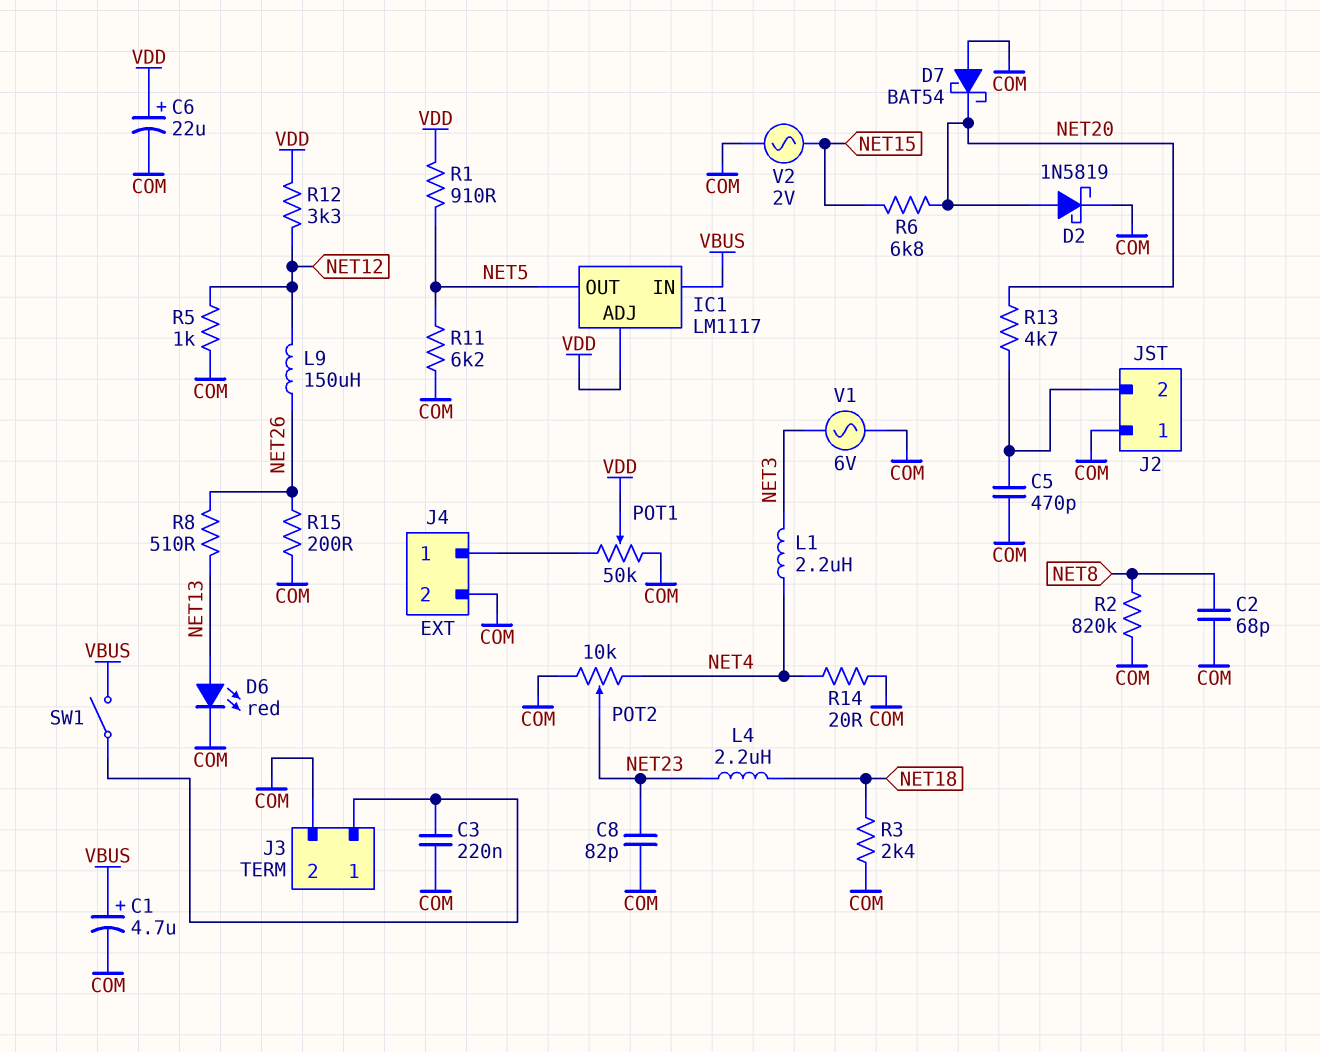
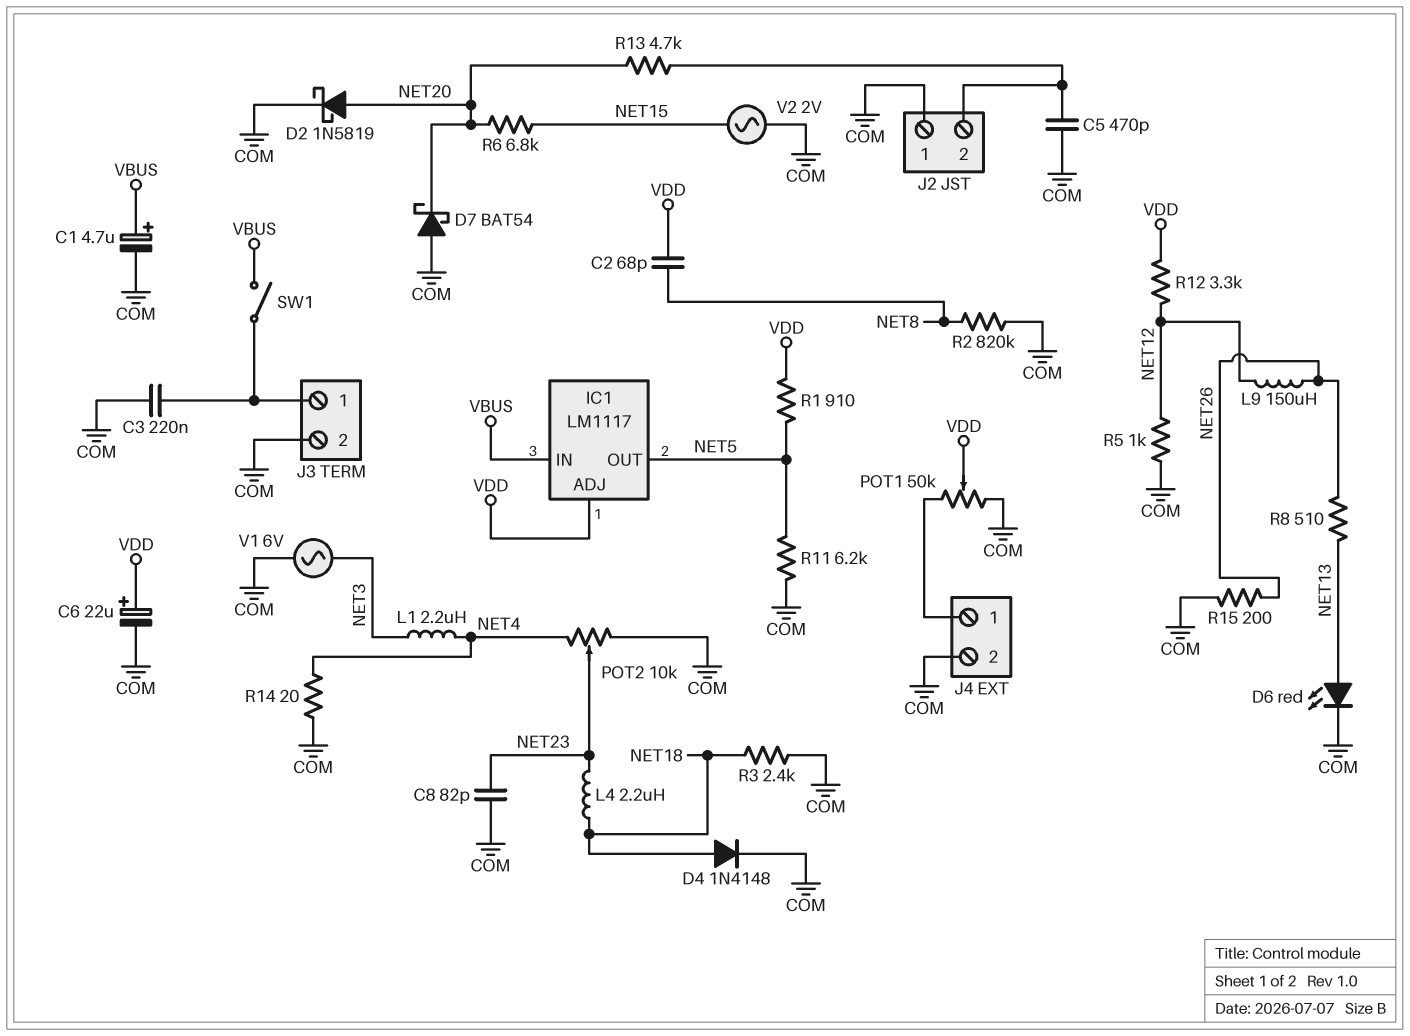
C2: 68pF (COM, NET8) -> 68pF (NET8, VDD)
D4: none -> diode 1N4148 (A NET18, K COM)

